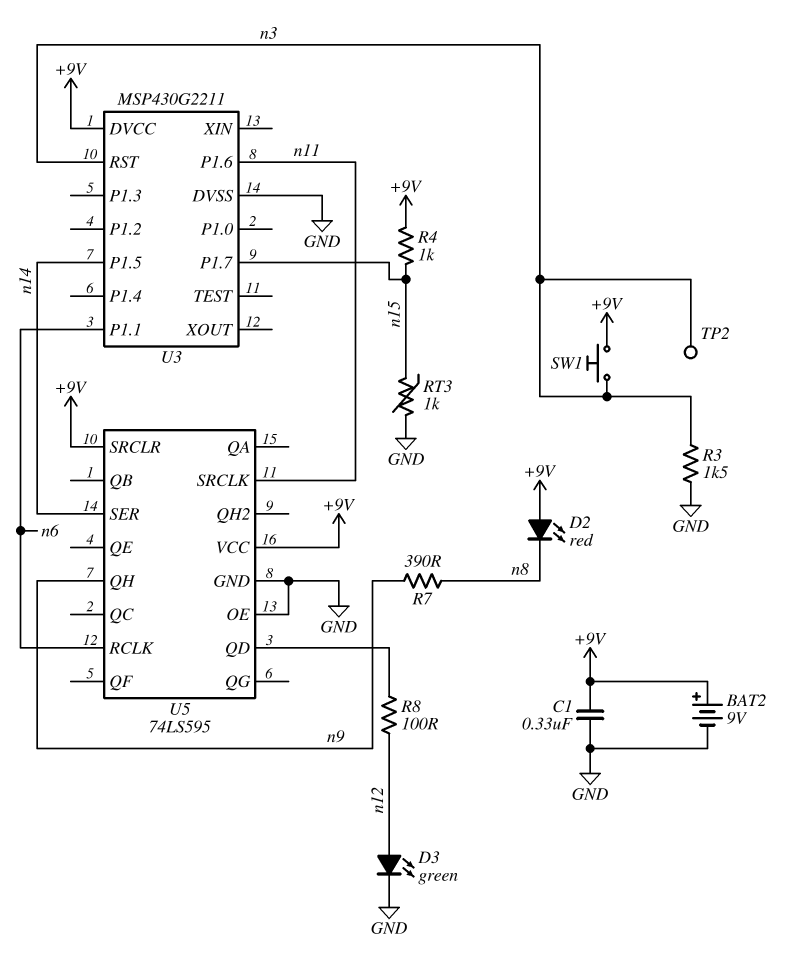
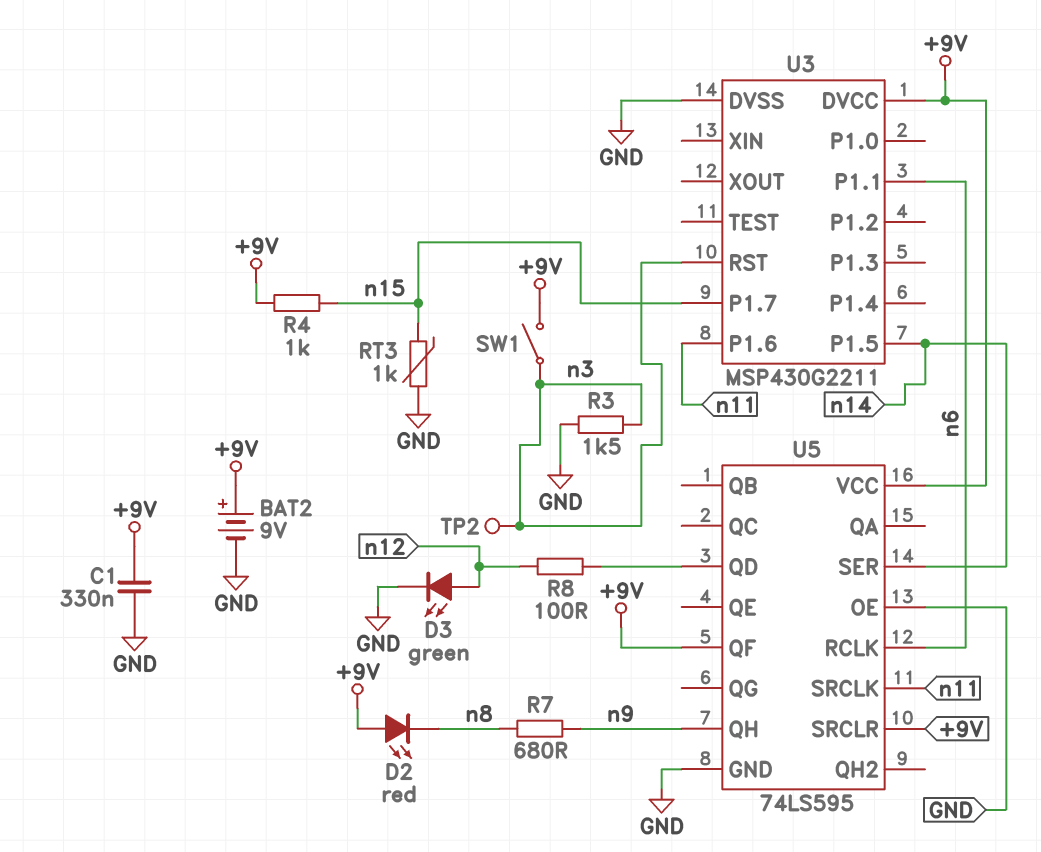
R7: 390 (n8, n9) -> 680 (n8, n9)
SW1: button (+9V, n3) -> switch (+9V, n3)
U5 pin QF: none -> +9V

